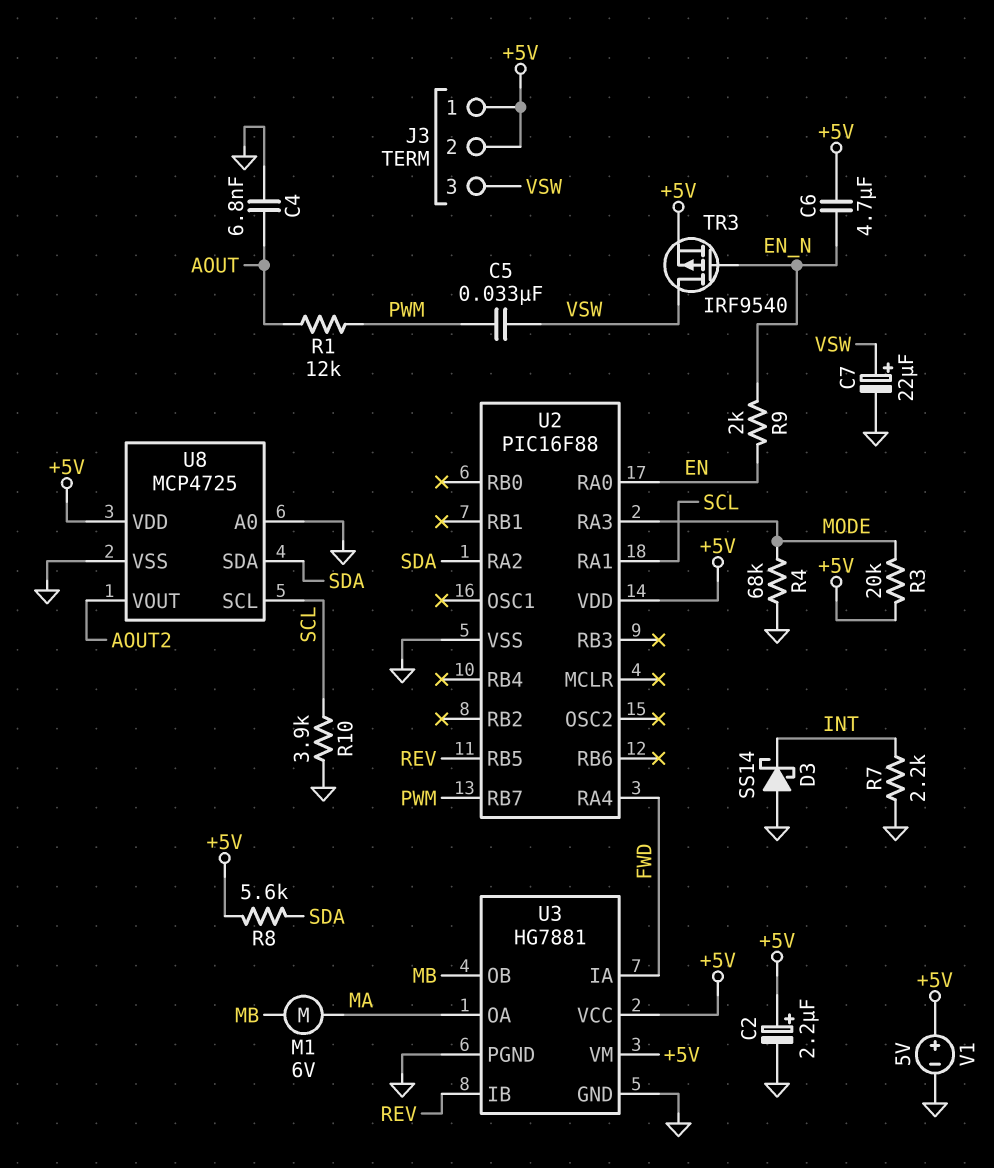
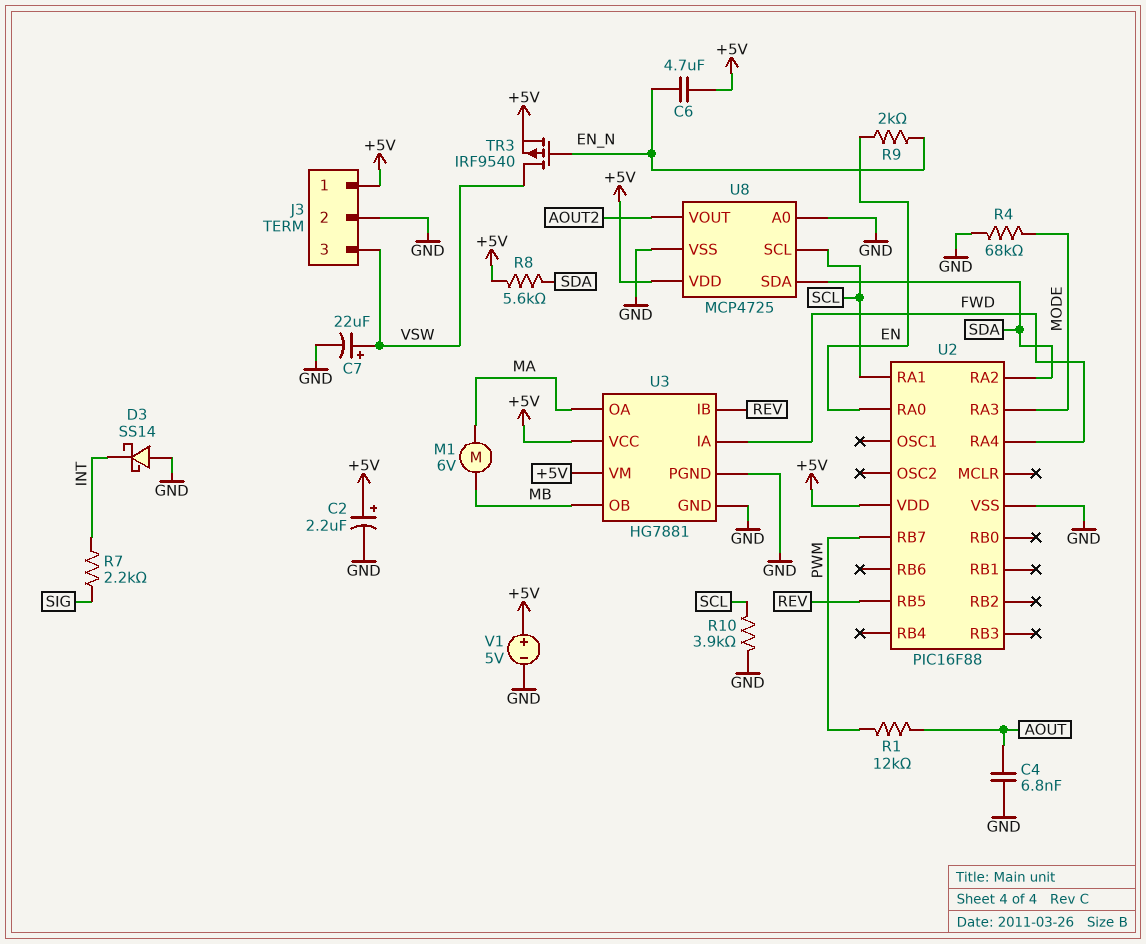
C5: 33nF (PWM, VSW) -> none
J3 pin 2: +5V -> GND
R3: 20k (+5V, MODE) -> none
R7: 2.2k (GND, INT) -> 2.2k (INT, SIG)

